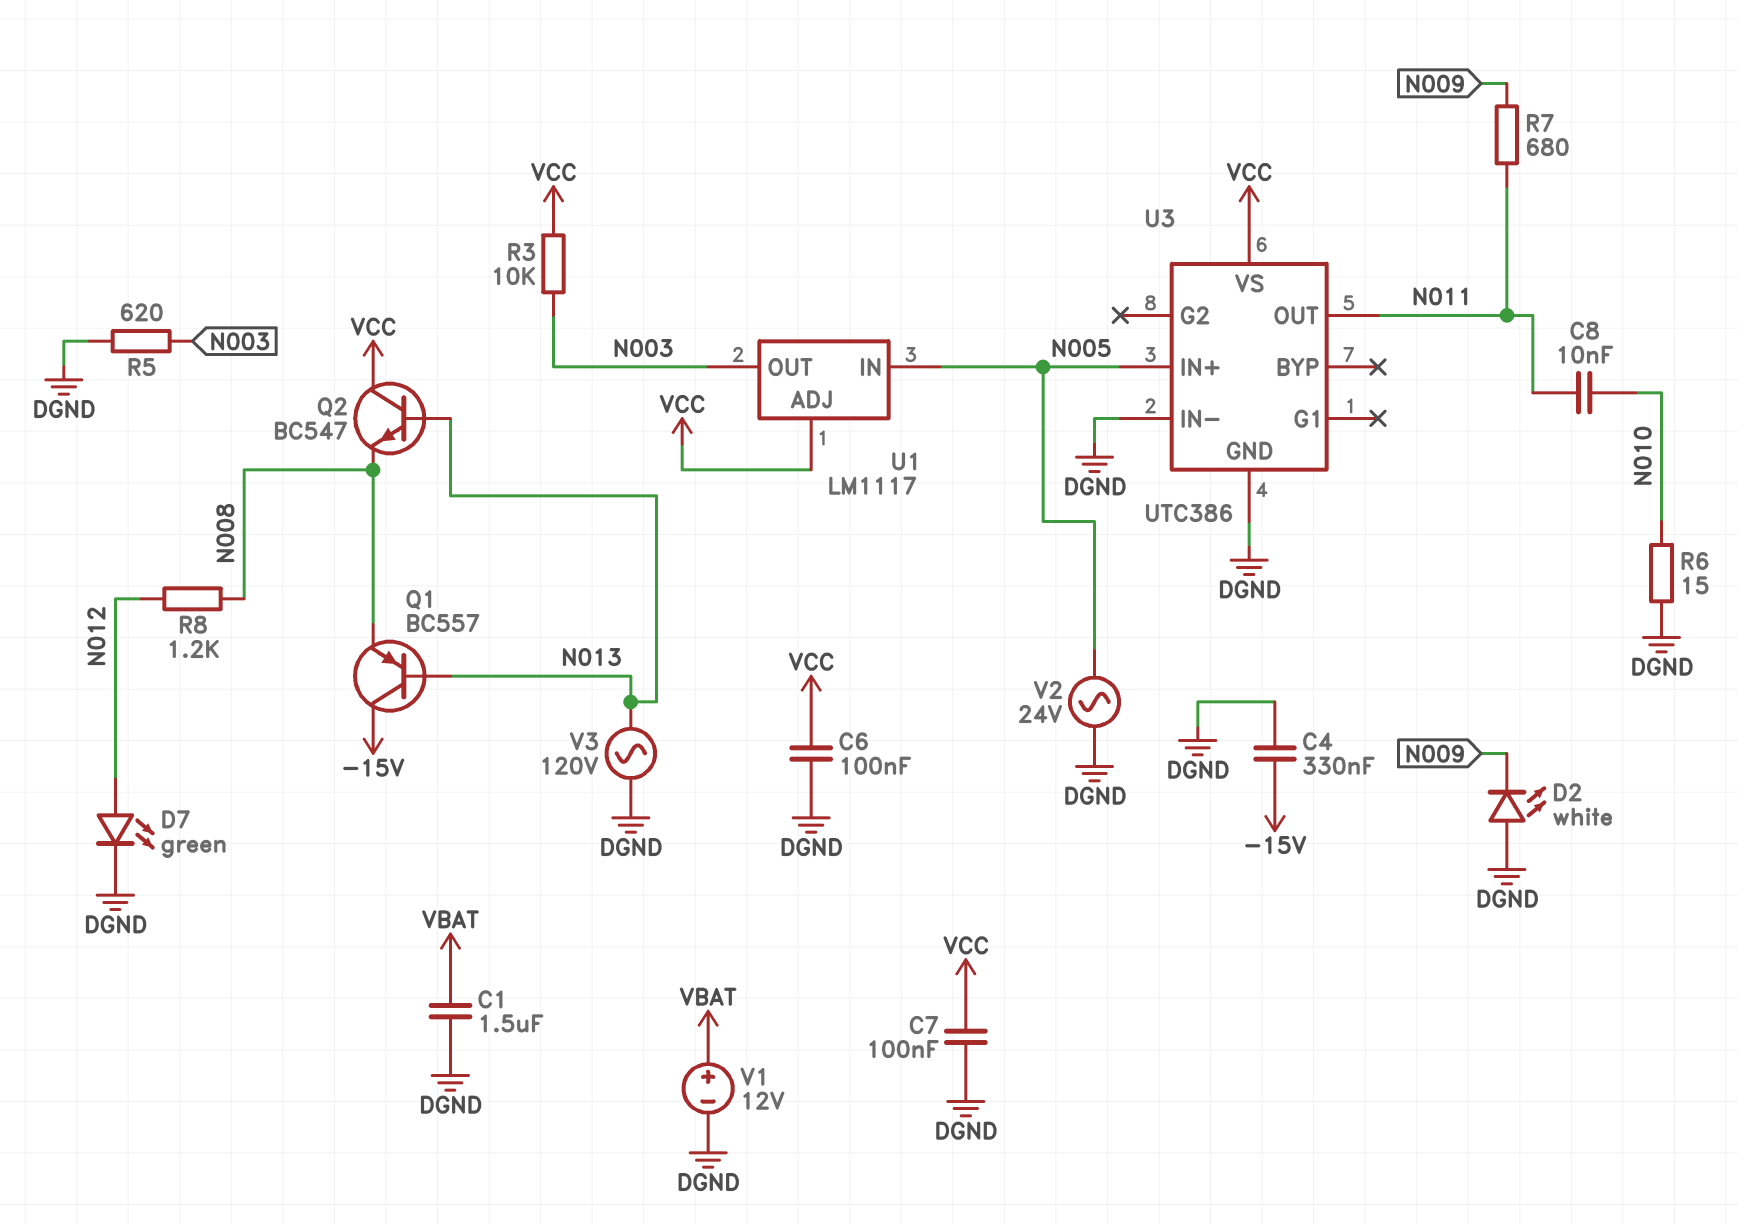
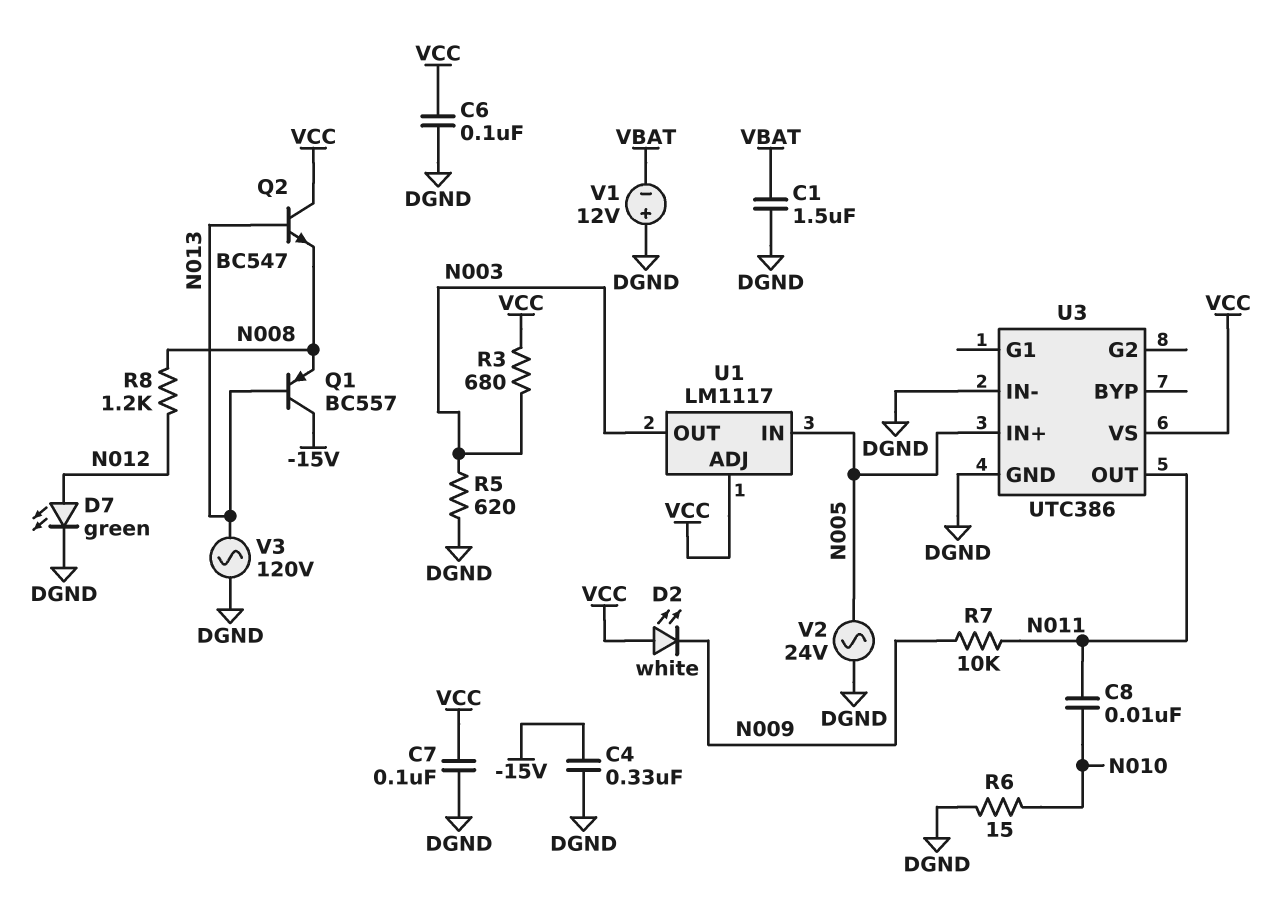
D2: LED white (A DGND, K N009) -> LED white (A VCC, K N009)
R3: 10k (N003, VCC) -> 680 (N003, VCC)
R7: 680 (N009, N011) -> 10k (N009, N011)
V1: 12V (plus VBAT, minus DGND) -> 12V (plus DGND, minus VBAT)

